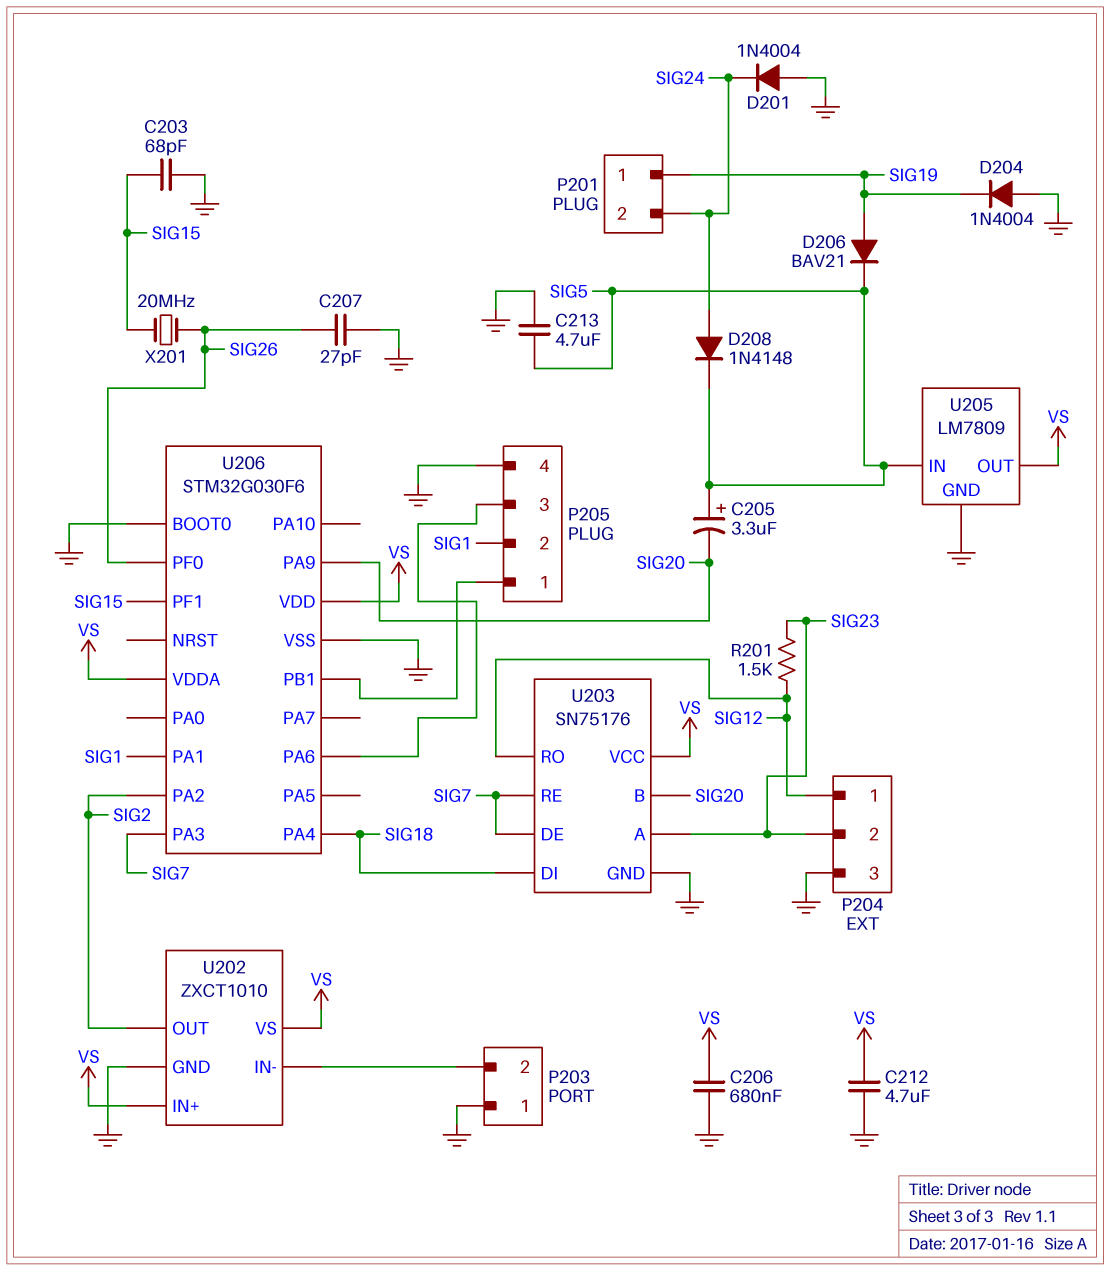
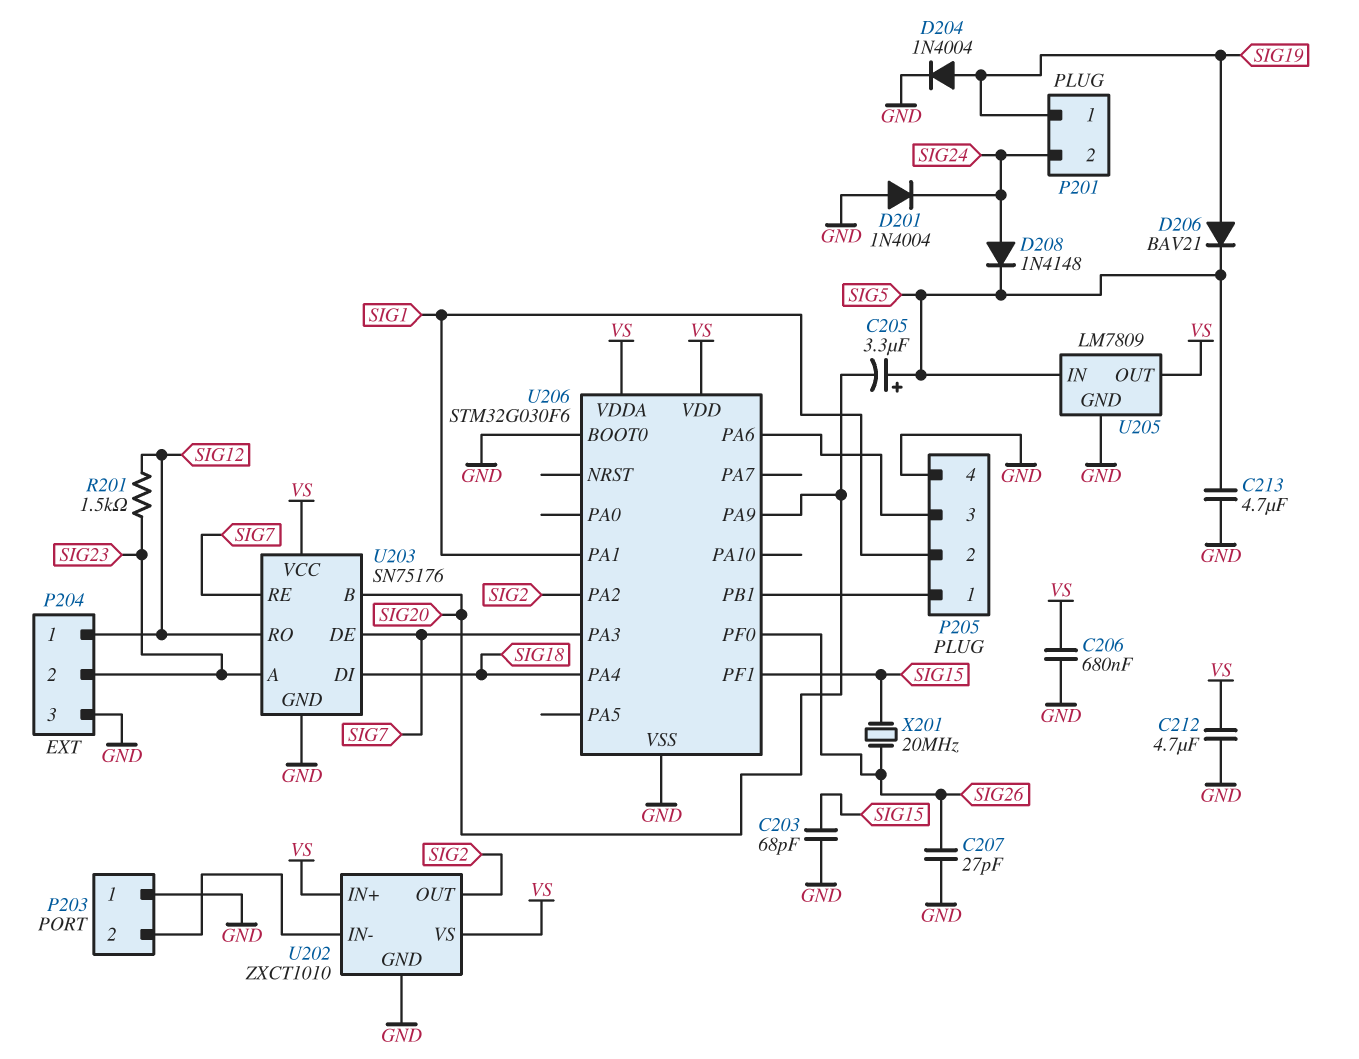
D204: diode 1N4004 (A GND, K SIG19) -> diode 1N4004 (A SIG19, K GND)

